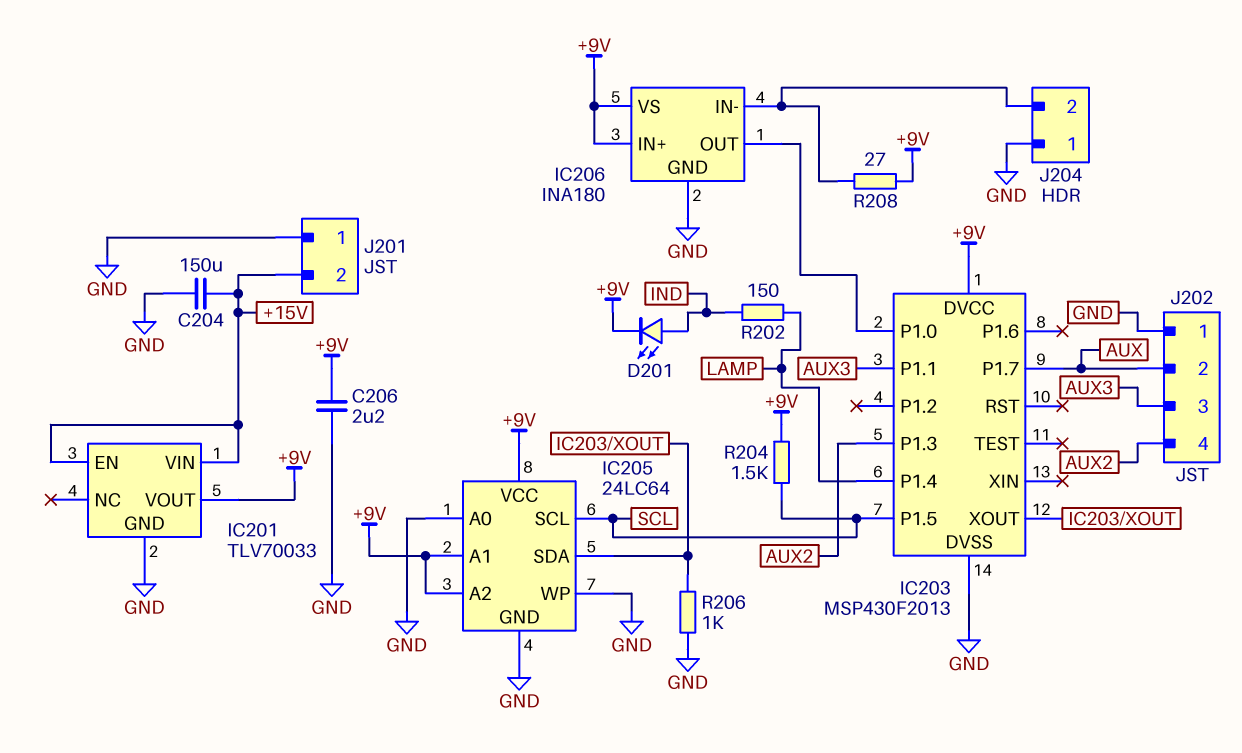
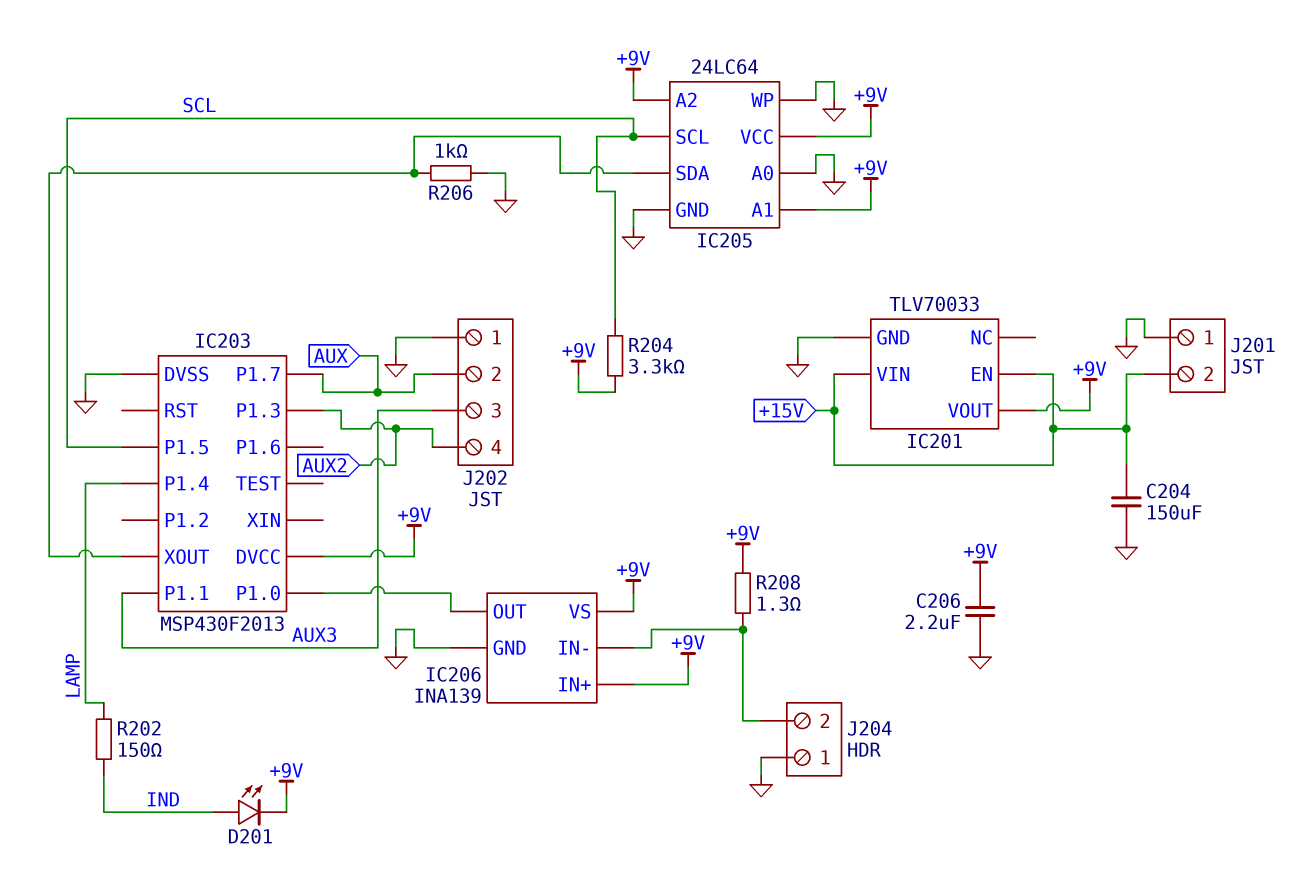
IC206: INA180 -> INA139
R204: 1.5k (+9V, SCL) -> 3.3k (+9V, SCL)
R208: 27 (+9V, IC206/IN-) -> 1.3 (+9V, IC206/IN-)

